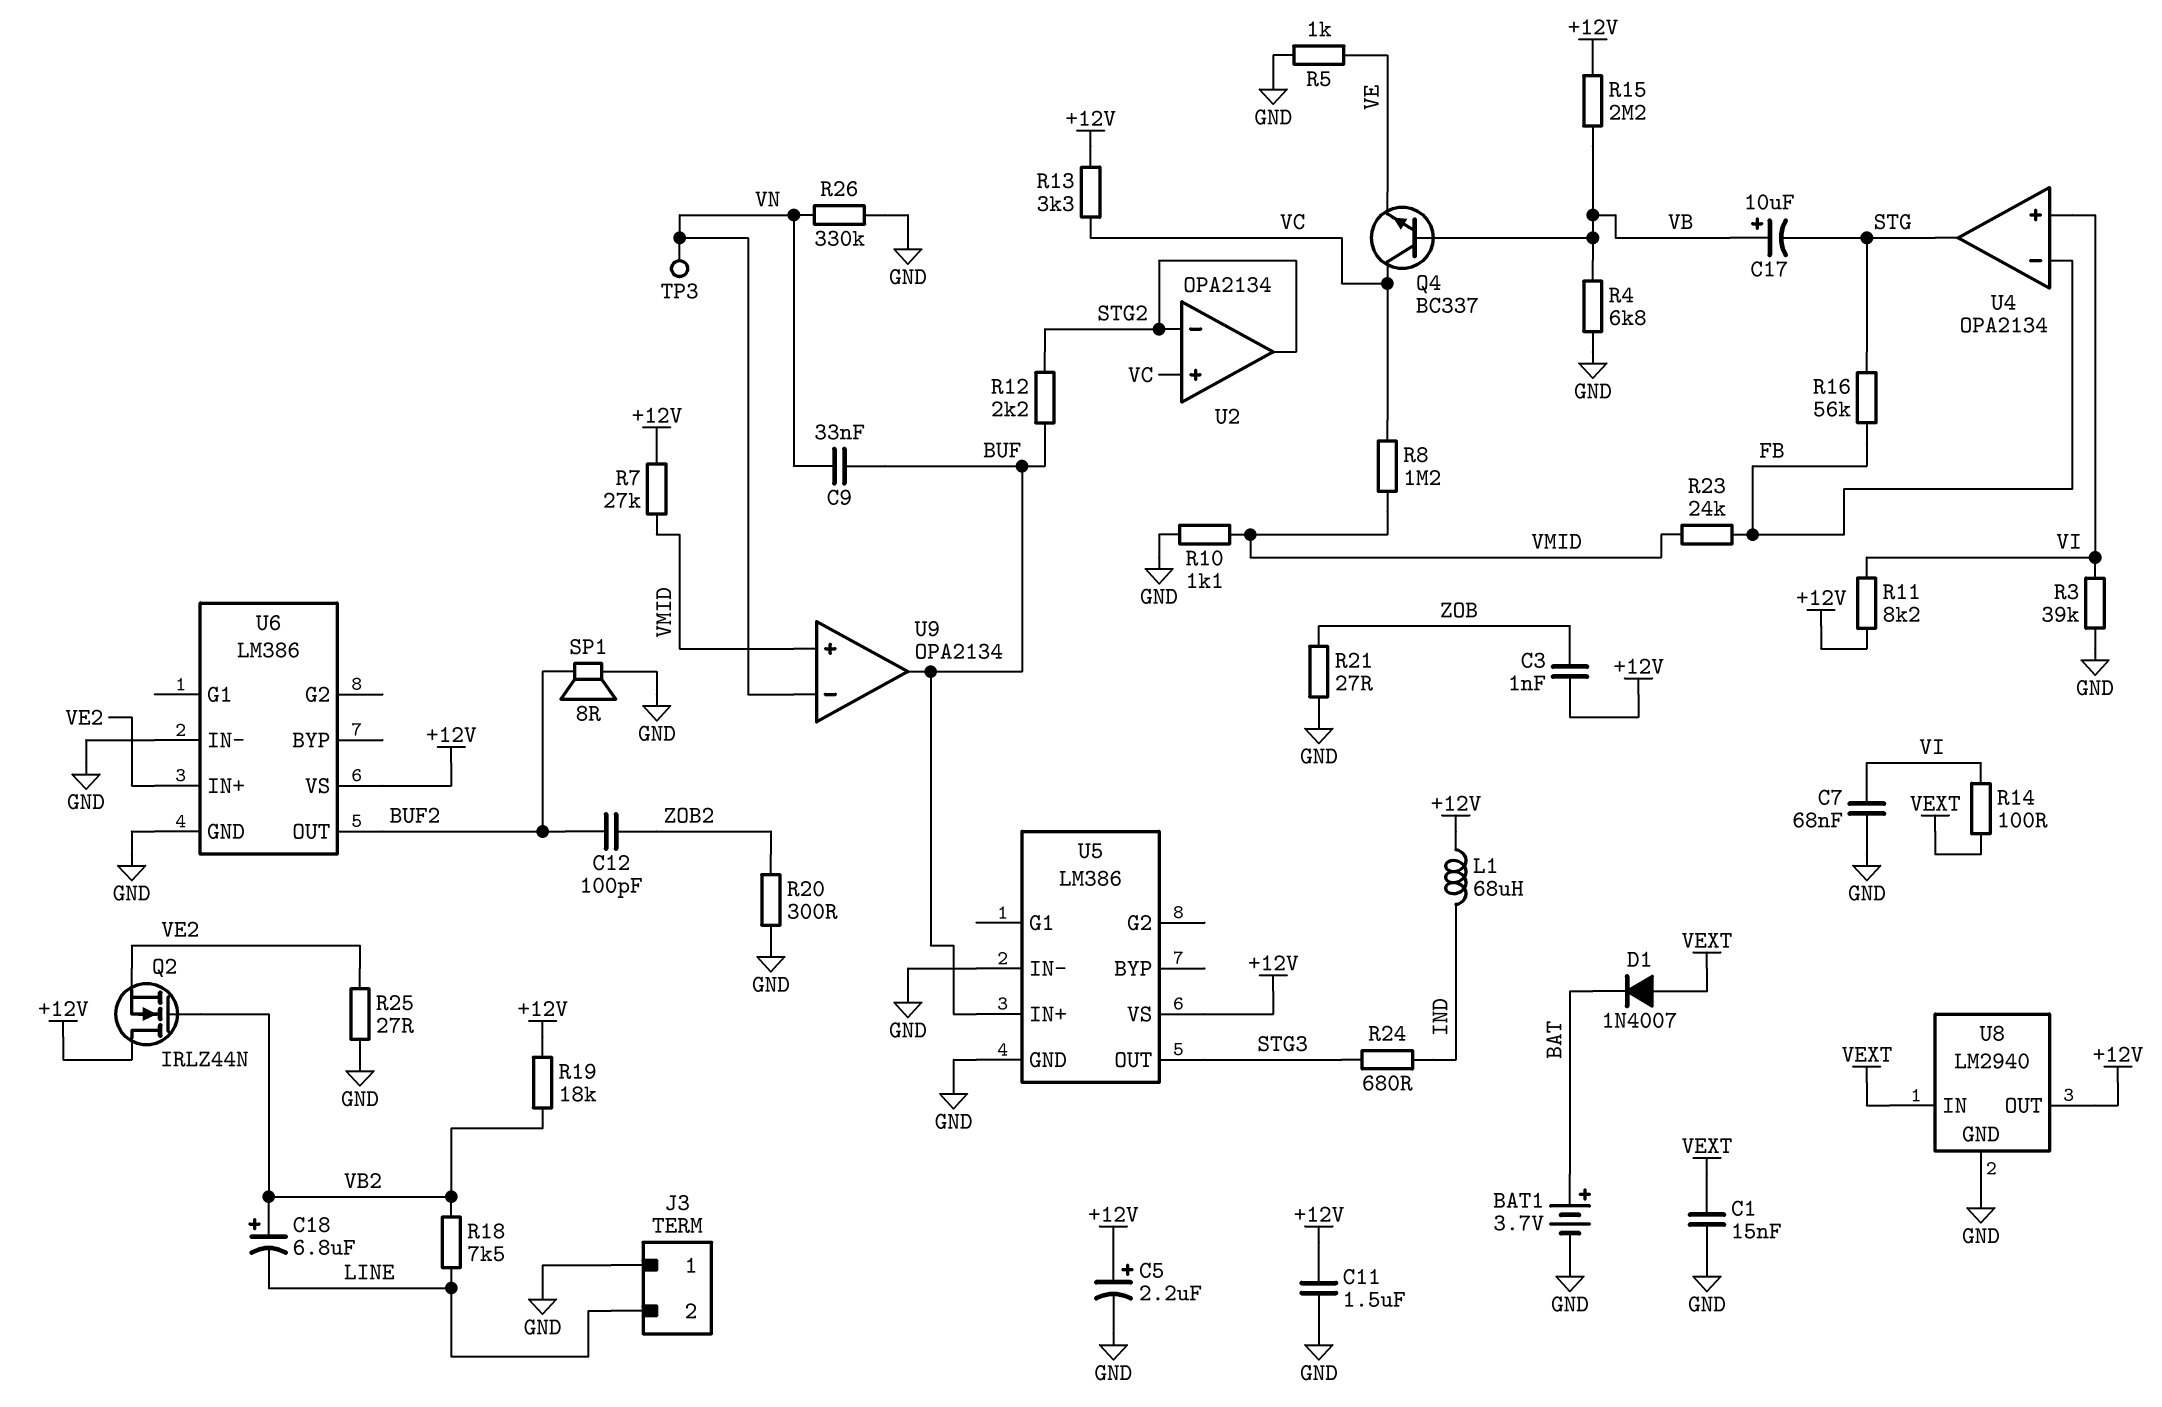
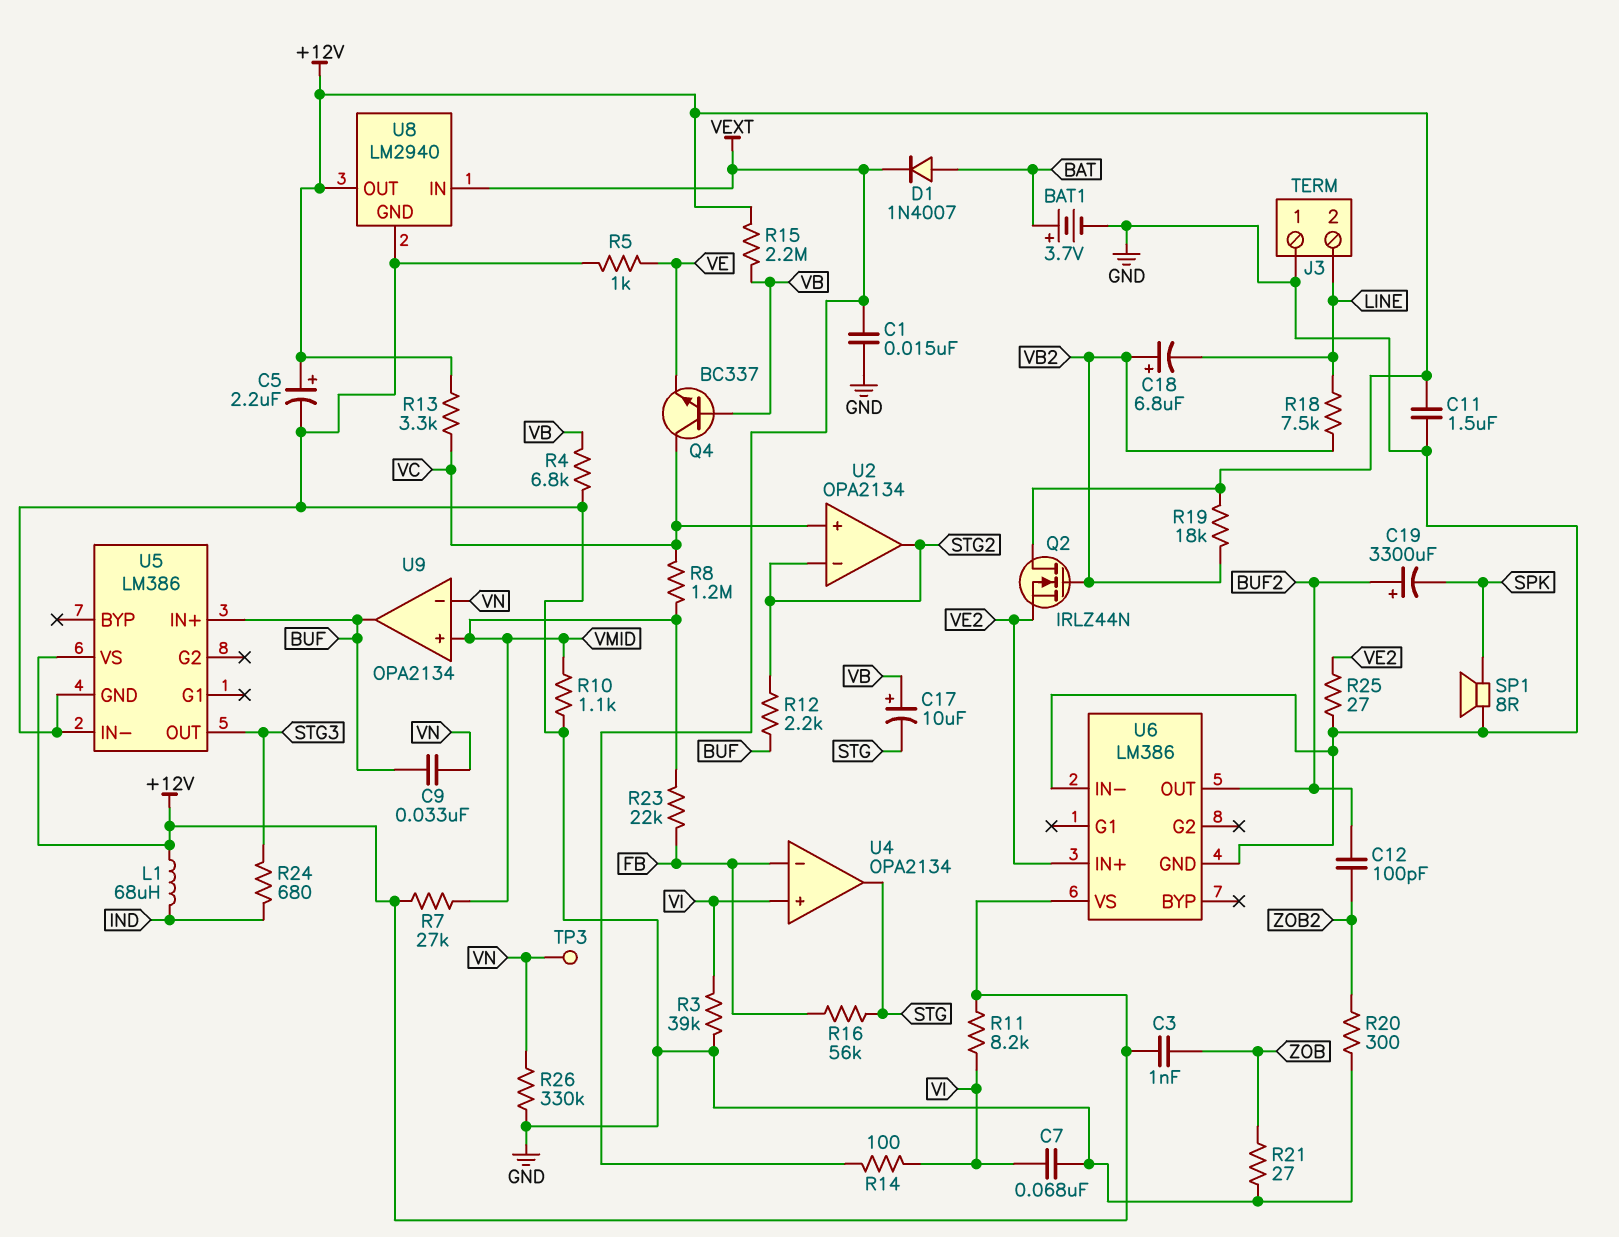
C19: none -> 3300uF (plus BUF2, minus SPK)
D1: diode 1N4007 (A VEXT, K BAT) -> diode 1N4007 (A BAT, K VEXT)
R23: 24k (FB, VMID) -> 22k (FB, VMID)
SP1: speaker 8R (BUF2, GND) -> speaker 8R (GND, SPK)

